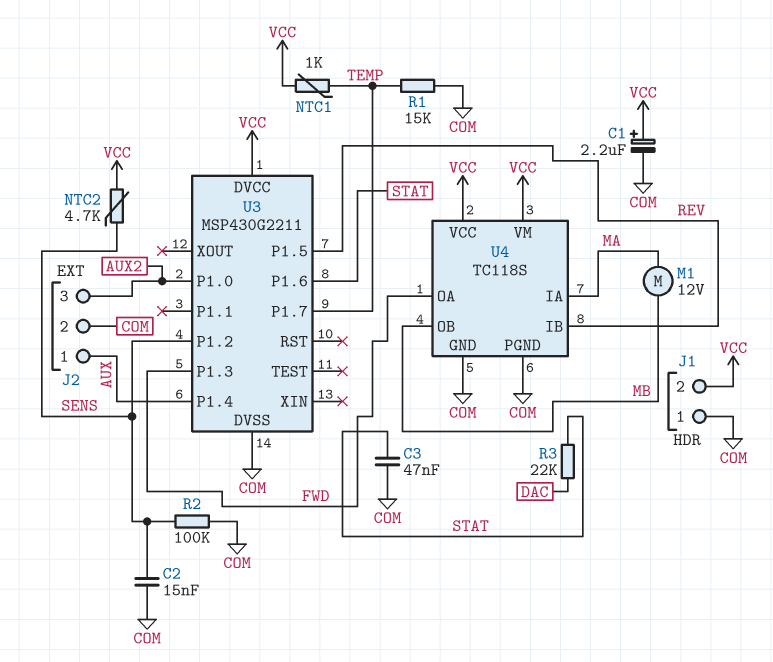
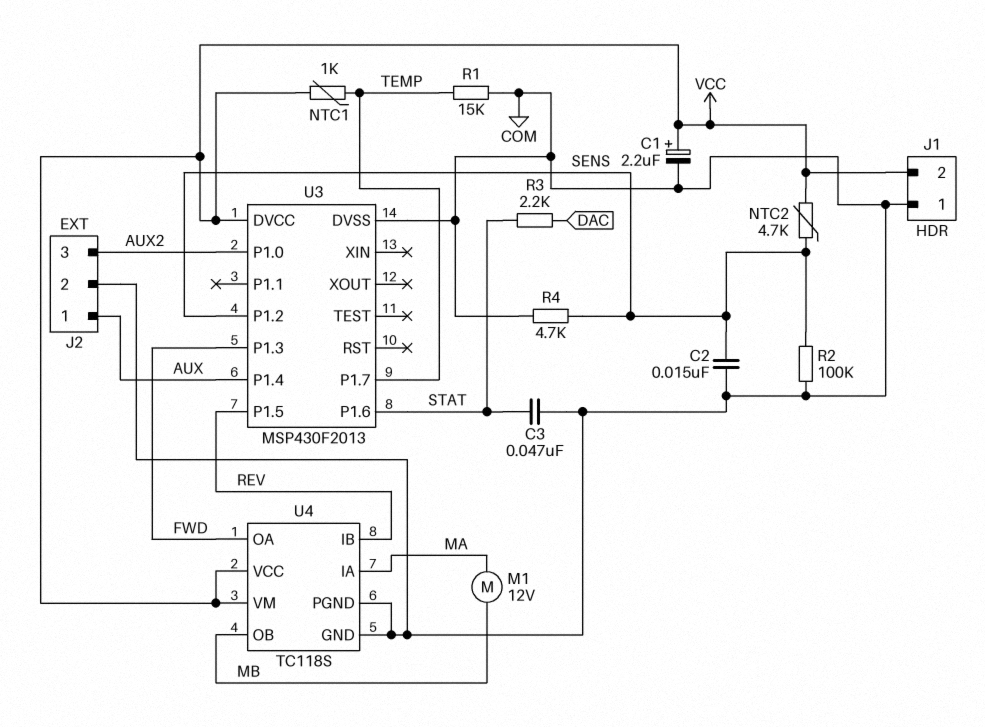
R3: 22k (DAC, STAT) -> 2.2k (DAC, STAT)
R4: none -> 4.7k (COM, SENS)
U3: MSP430G2211 -> MSP430F2013

